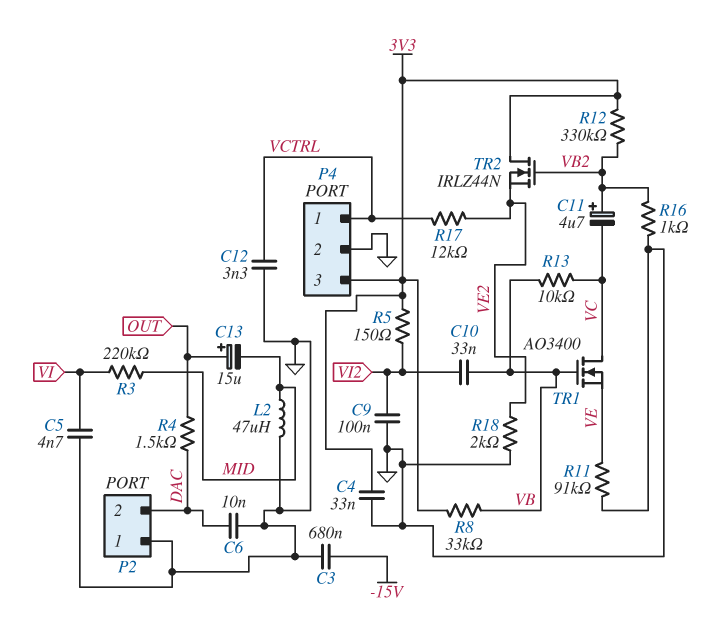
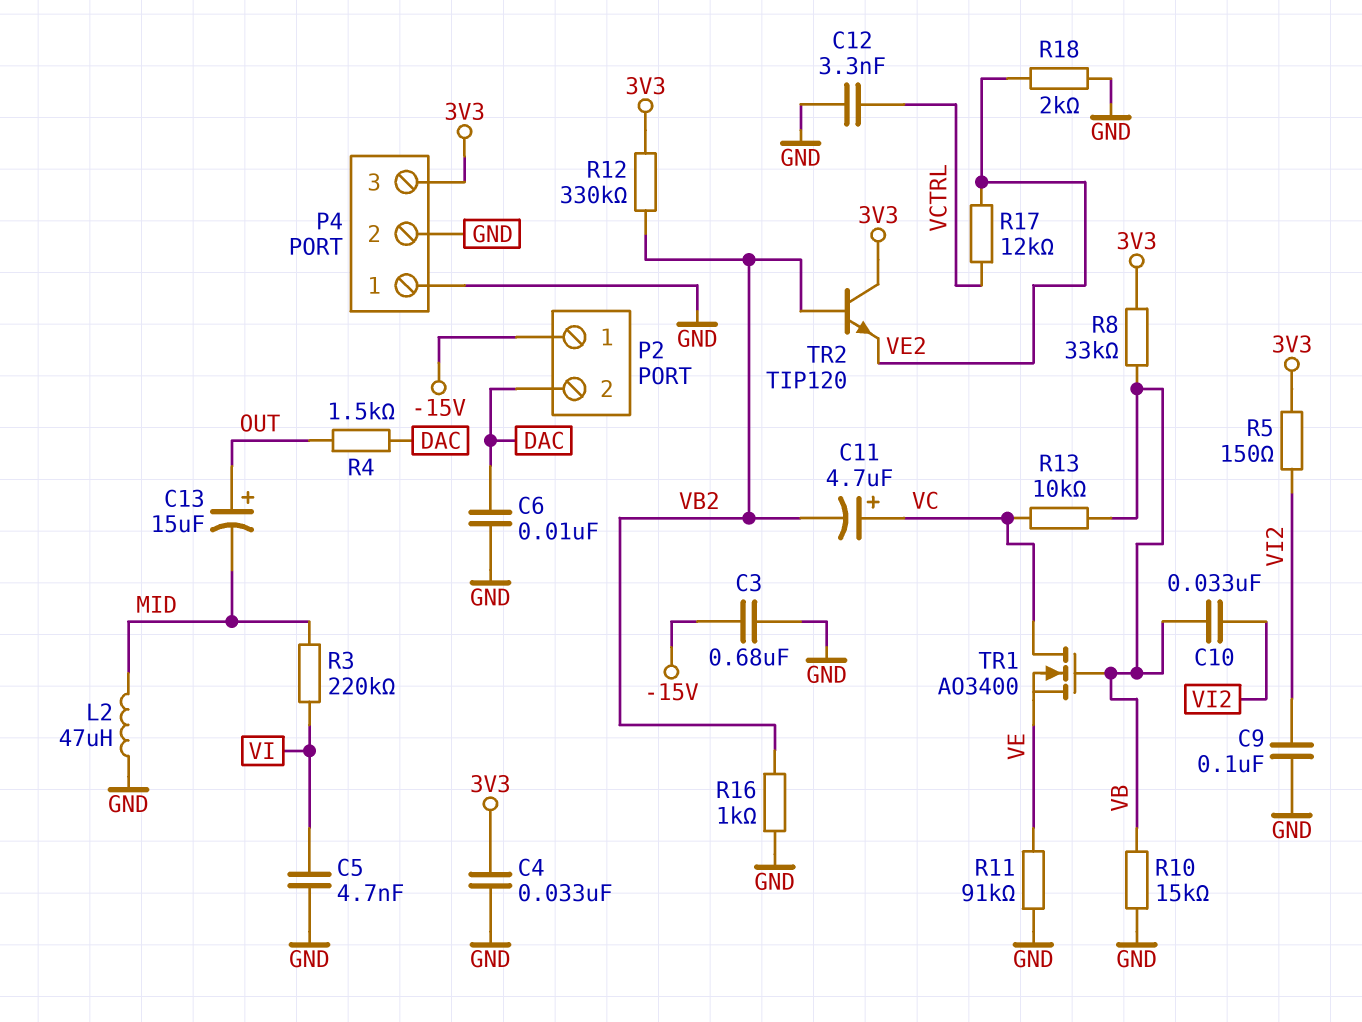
C11: 4.7uF (plus VB2, minus VC) -> 4.7uF (plus VC, minus VB2)
P2 pin 1: GND -> -15V
P4 pin 1: VCTRL -> GND
R10: none -> 15k (GND, VB)
TR2: NMOS IRLZ44N (G VB2, D 3V3, S VE2) -> NPN TIP120 (B VB2, C 3V3, E VE2)

